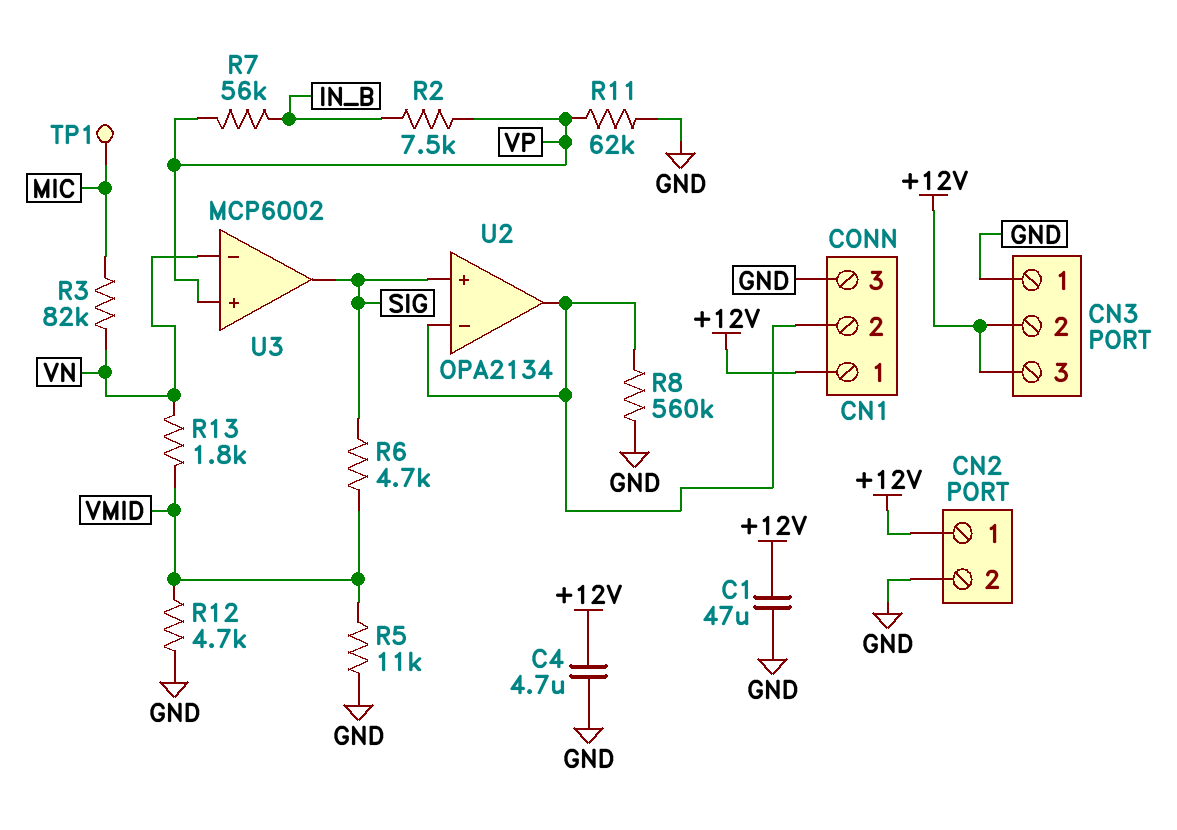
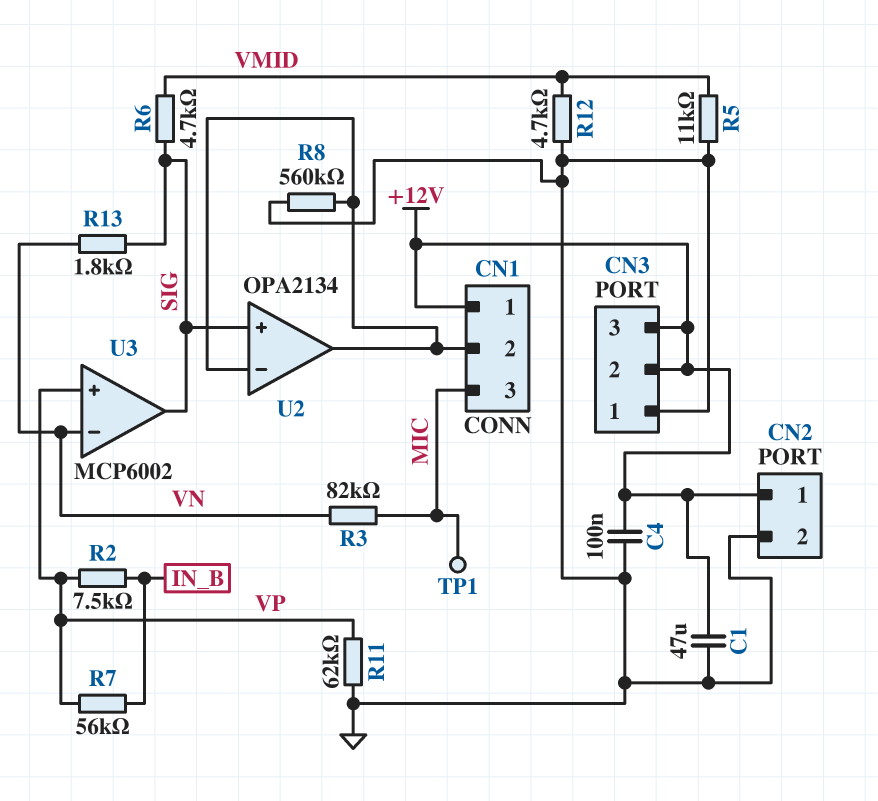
C4: 4.7uF (+12V, GND) -> 100nF (+12V, GND)
CN1 pin 3: GND -> MIC
R13: 1.8k (VMID, VN) -> 1.8k (SIG, VN)

